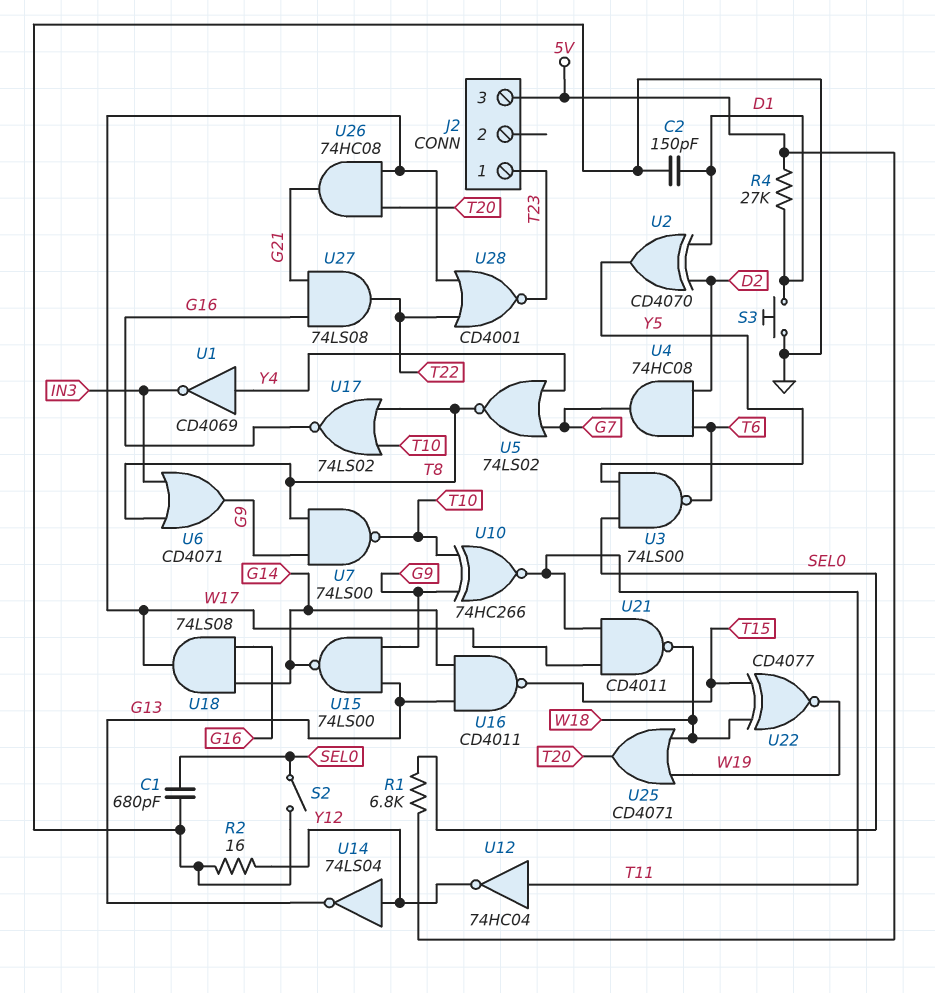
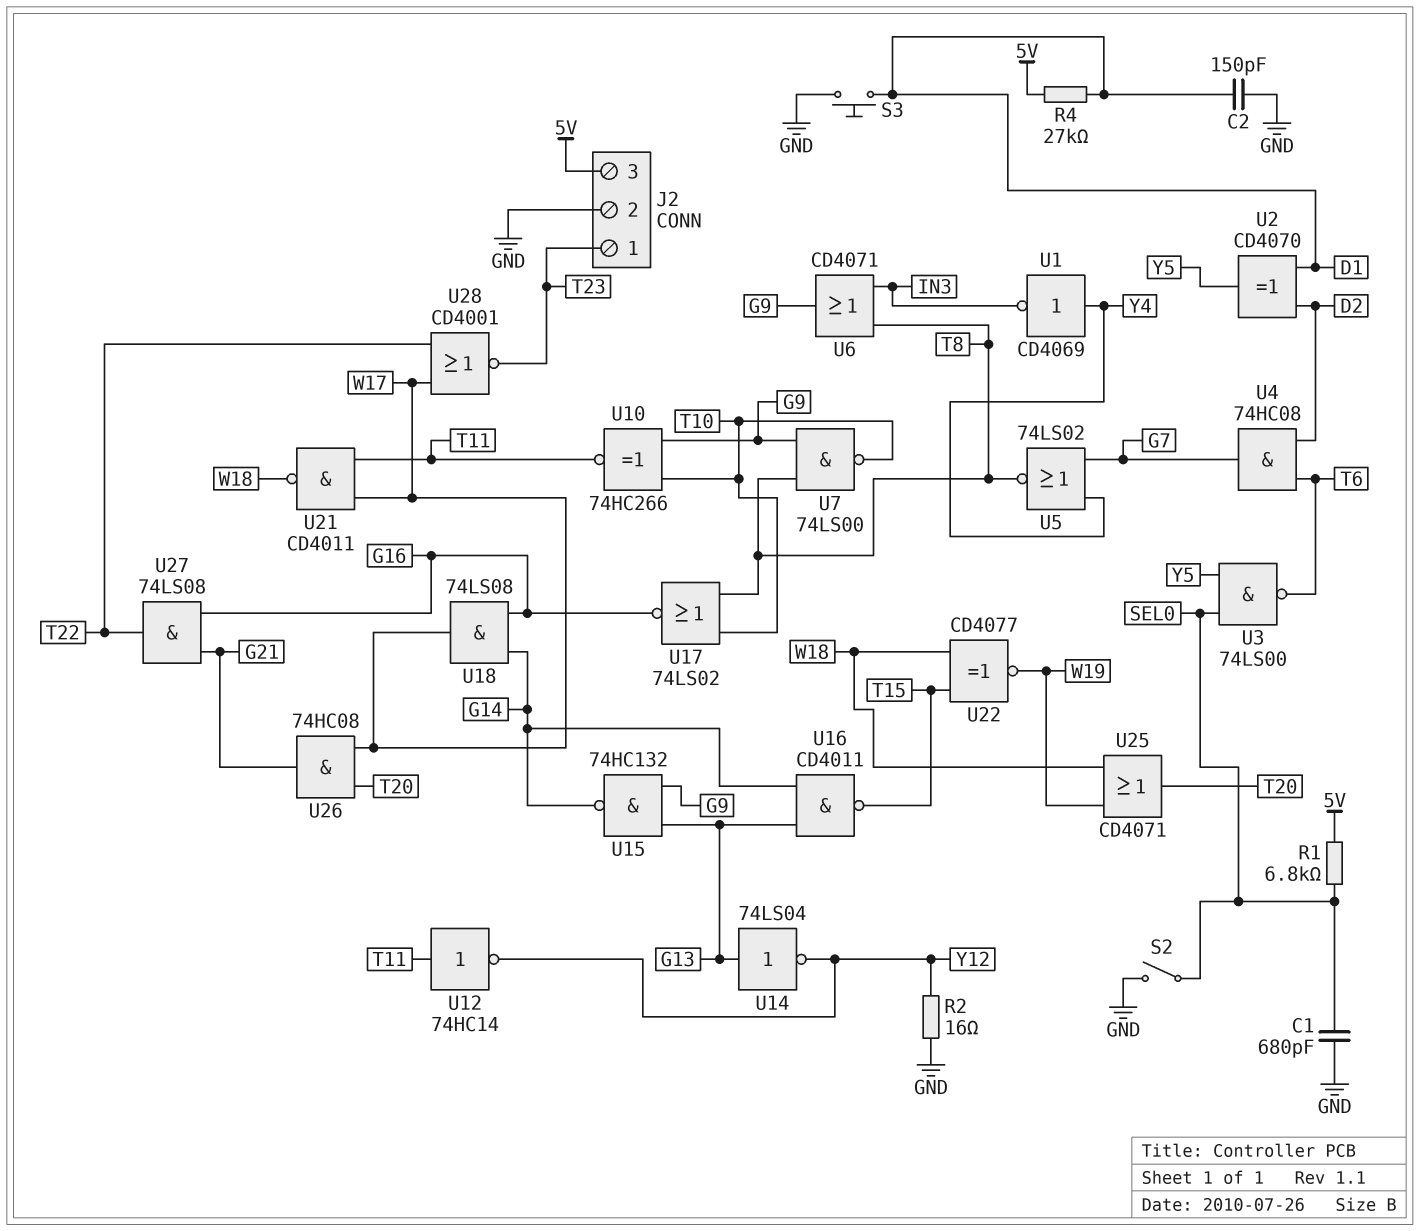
J2 pin 2: none -> GND
U12: NOT 74HC04 (in T11, out Y12) -> NOT 74HC14 (in T11, out Y12)
U14: NOT 74LS04 (in Y12, out G13) -> NOT 74LS04 (in G13, out Y12)
U15: NAND 74LS00 (in G9, in G13, out G14) -> NAND 74HC132 (in G9, in G13, out G14)

